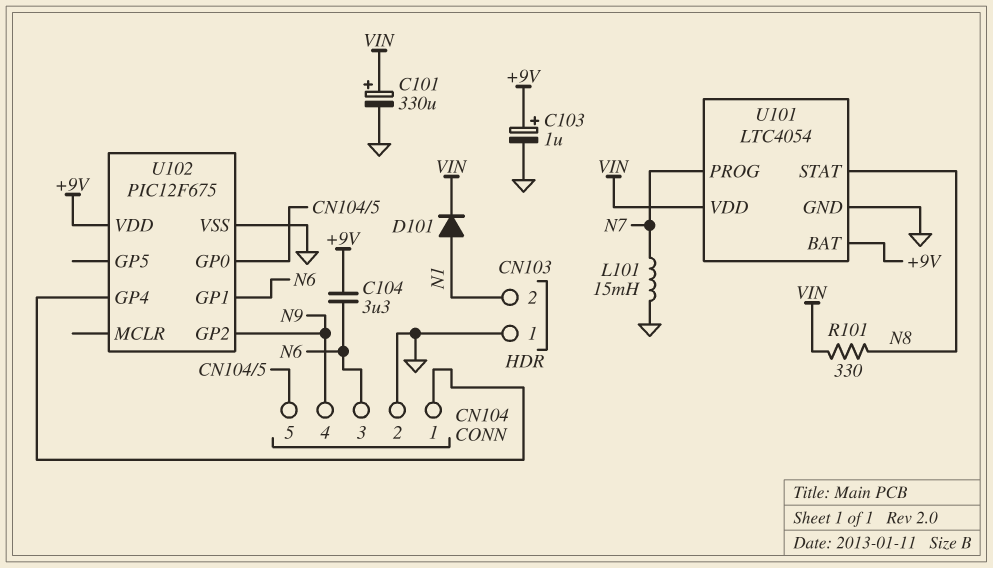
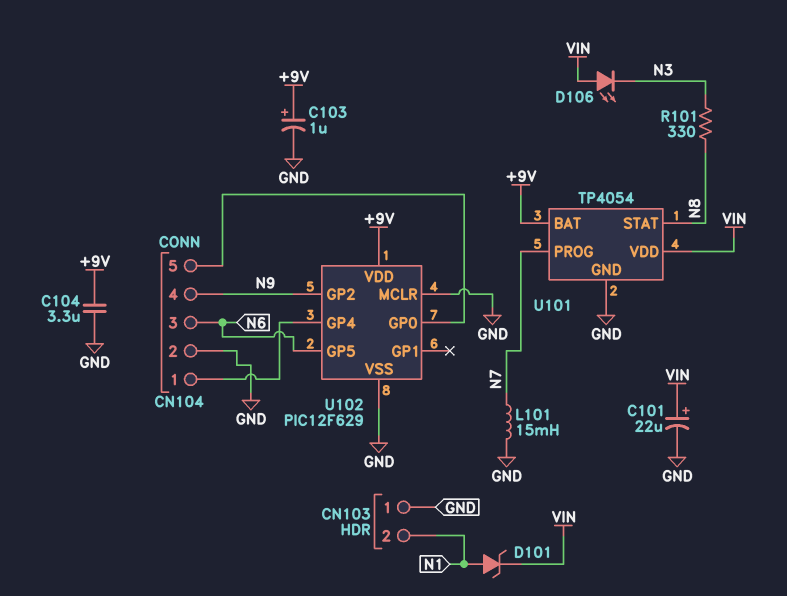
C101: 330uF (plus VIN, minus GND) -> 22uF (plus VIN, minus GND)
C104: 3.3uF (+9V, N6) -> 3.3uF (+9V, GND)
D101: diode (A N1, K VIN) -> zener (A N1, K VIN)
D106: none -> LED (A VIN, K N3)
R101: 330 (N8, VIN) -> 330 (N3, N8)
U101: LTC4054 -> TP4054
U102: PIC12F675 -> PIC12F629
U102 pin GP1: N6 -> none
U102 pin GP5: none -> N6
U102 pin MCLR: none -> GND

